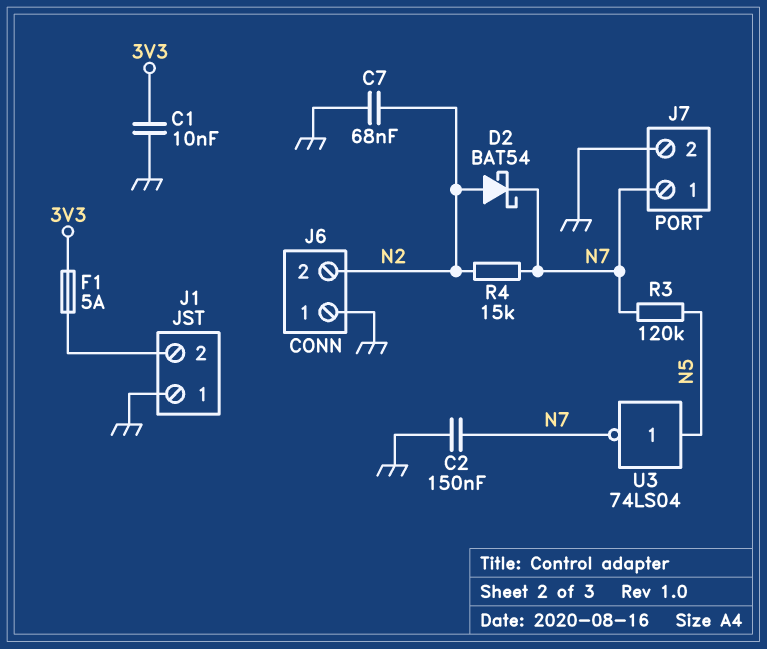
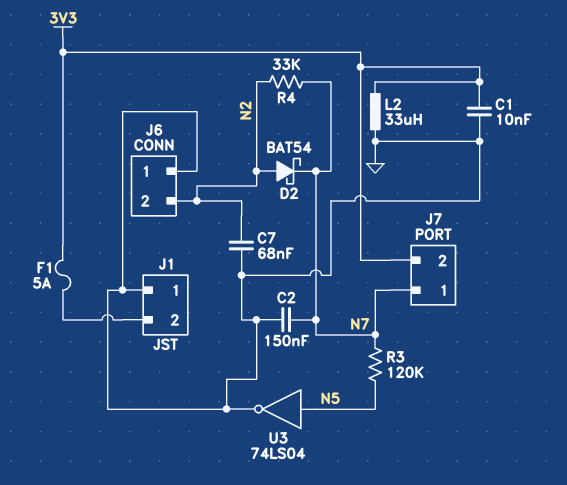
J7 pin 2: GND -> 3V3
L2: none -> 33uH (3V3, GND)
R4: 15k (N2, N7) -> 33k (N2, N7)
U3: NOT 74LS04 (in N5, out N7) -> NOT 74LS04 (in N5, out GND)

